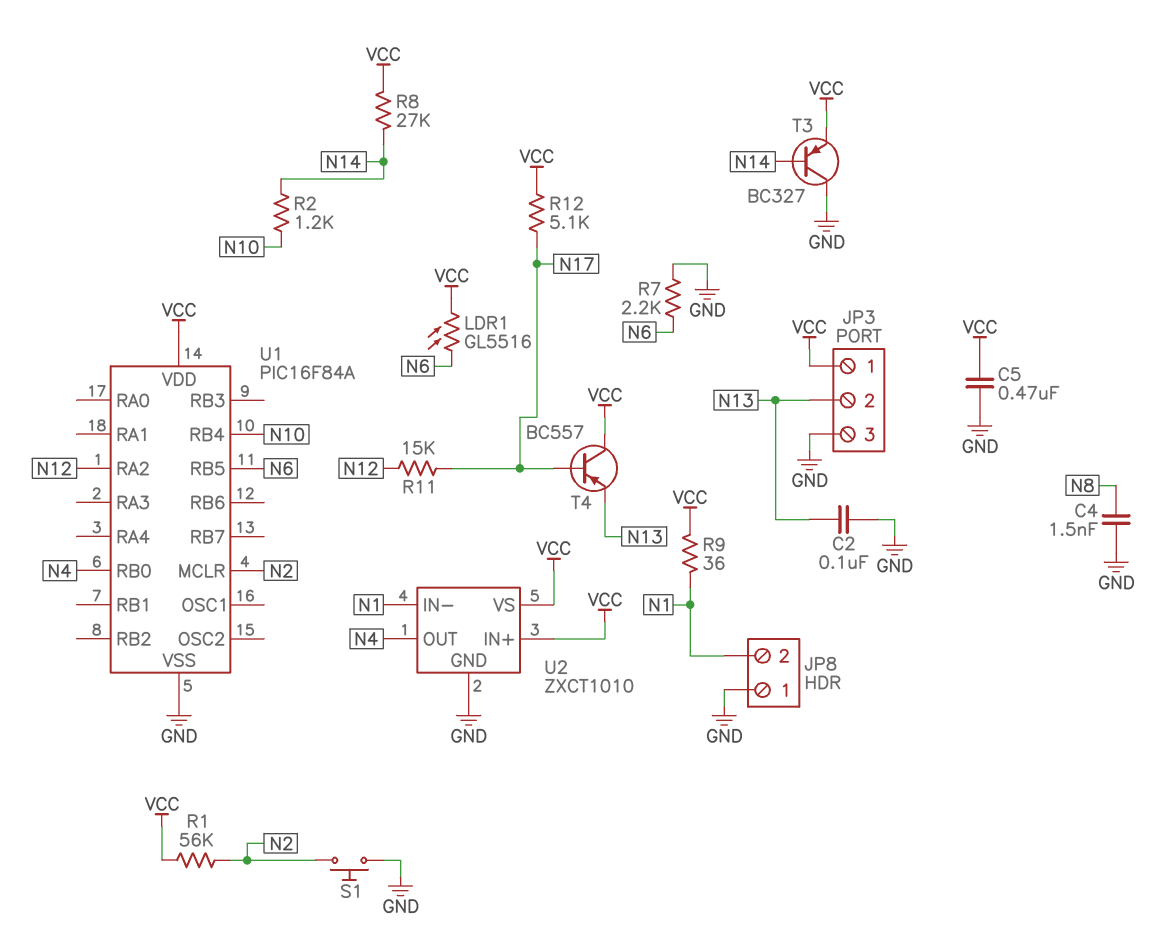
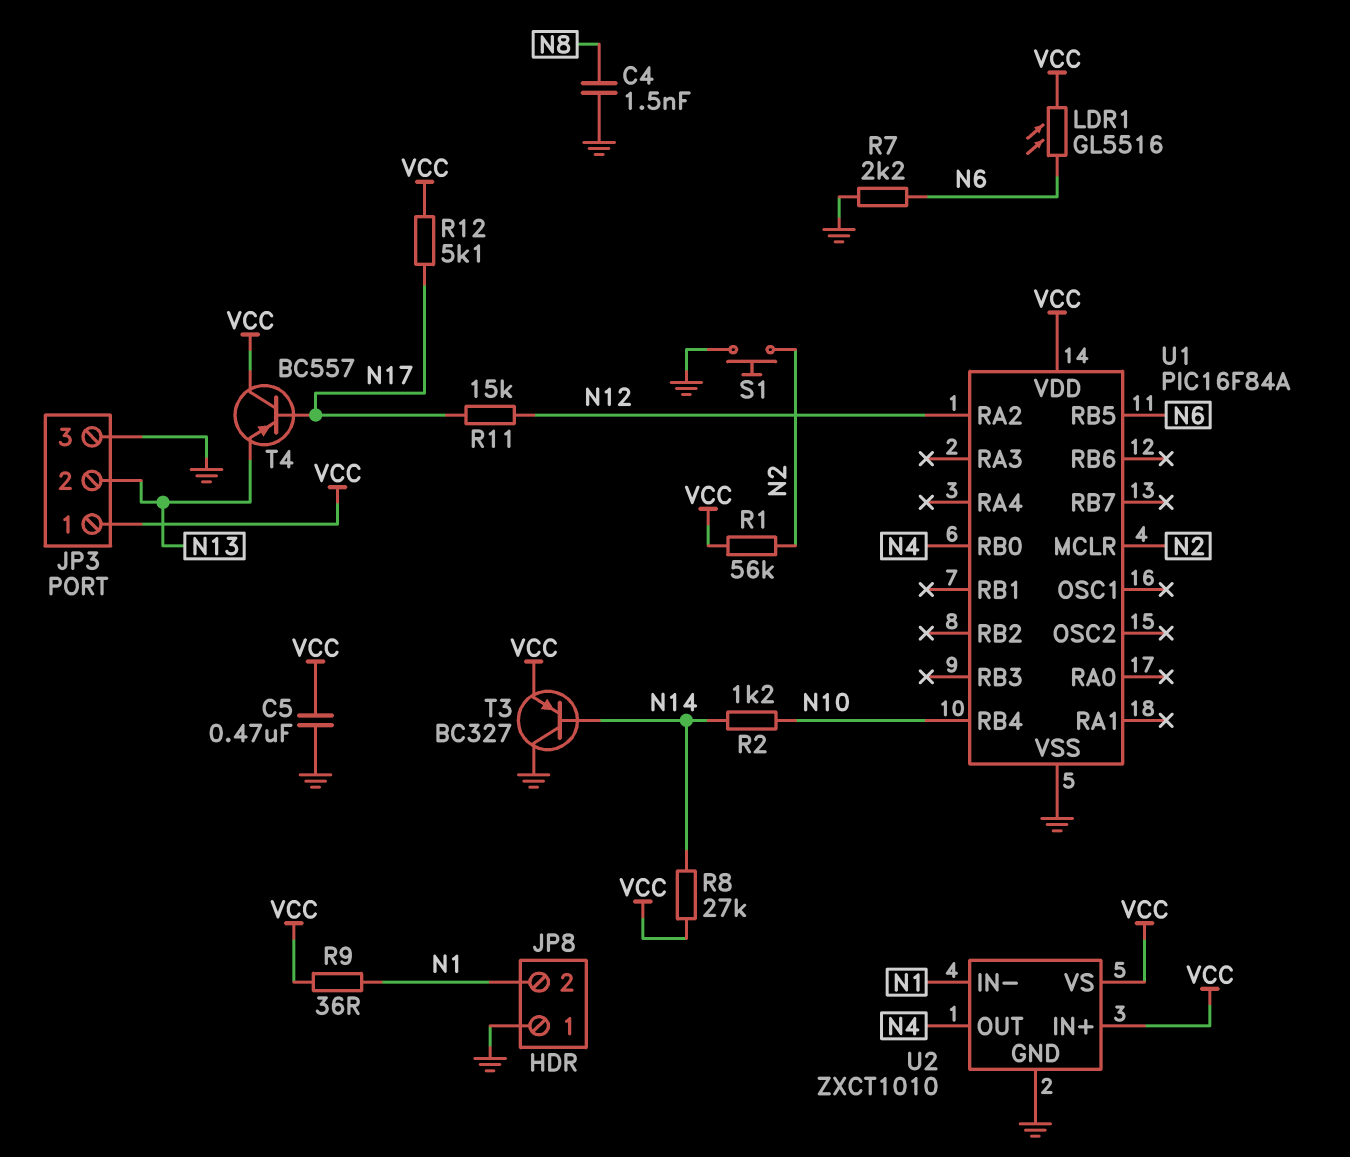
C2: 100nF (GND, N13) -> none

